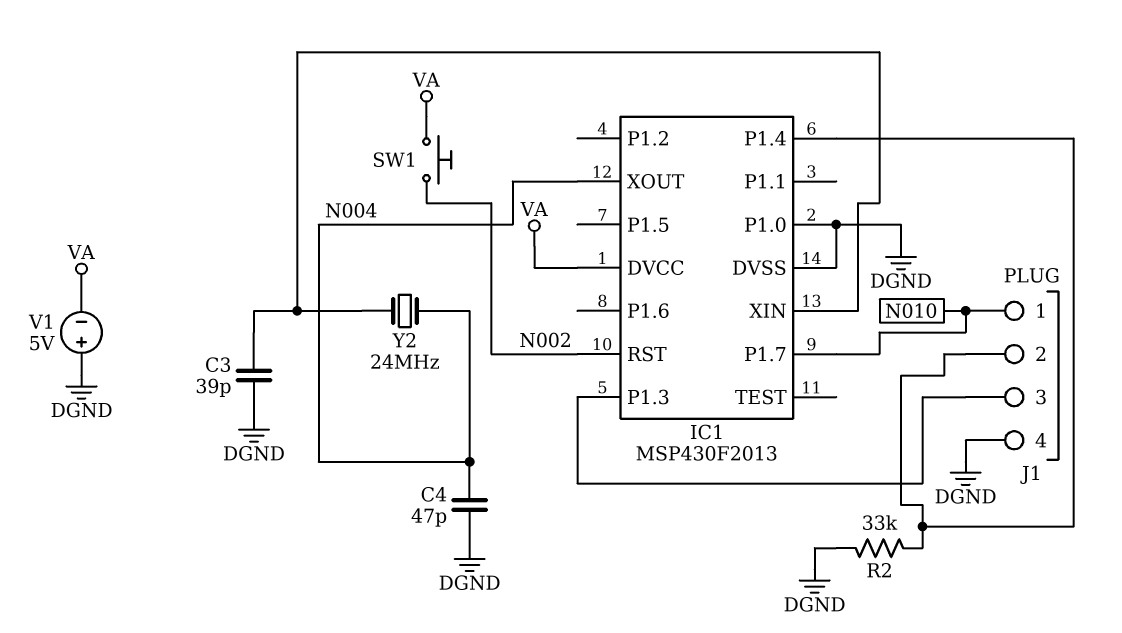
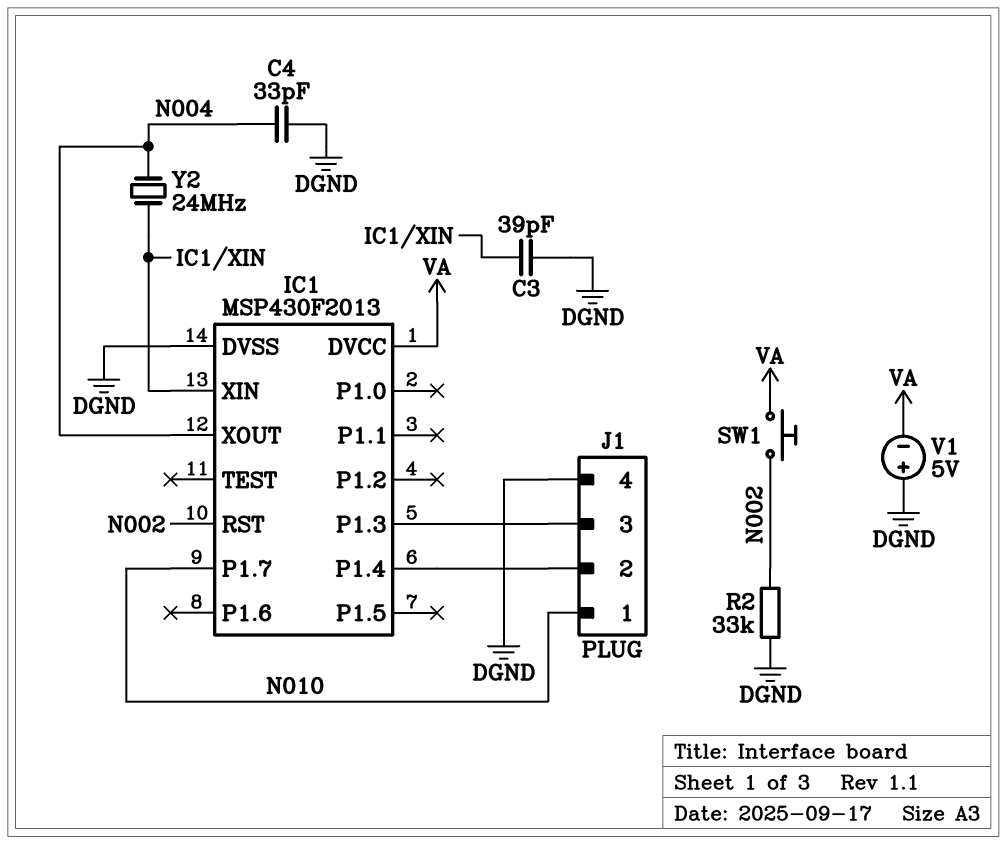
C4: 47pF (DGND, N004) -> 33pF (DGND, N004)
IC1 pin P1.0: DGND -> none
R2: 33k (DGND, IC1/P1.4) -> 33k (DGND, N002)

